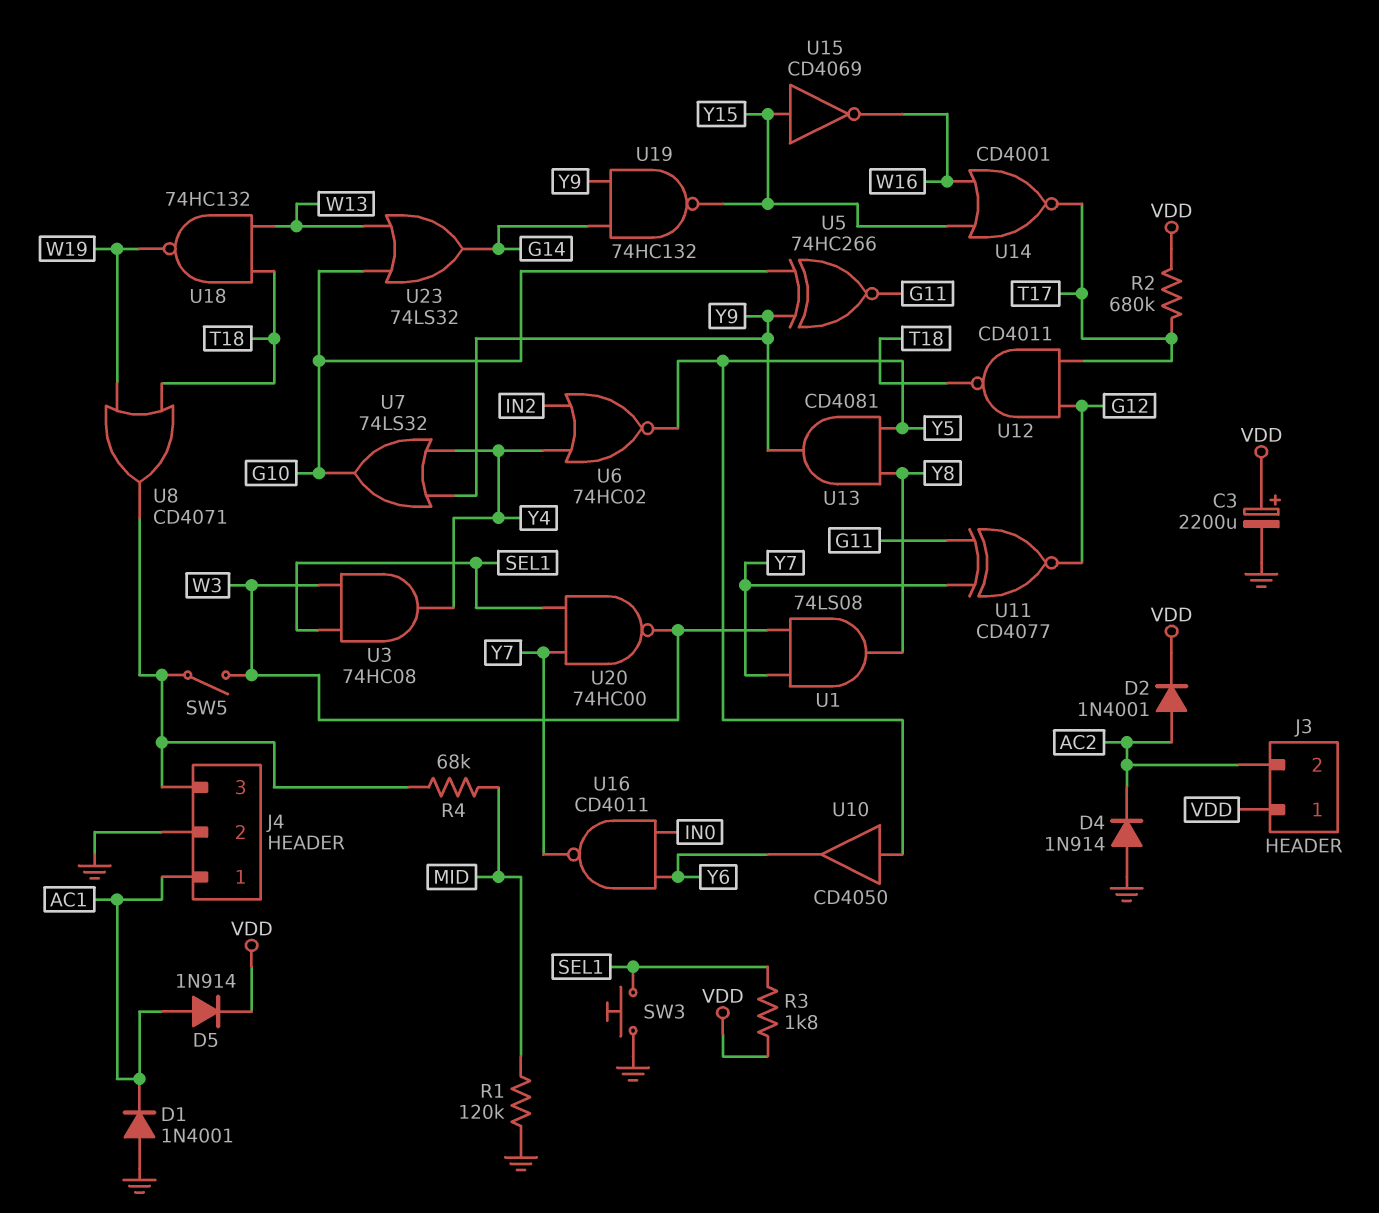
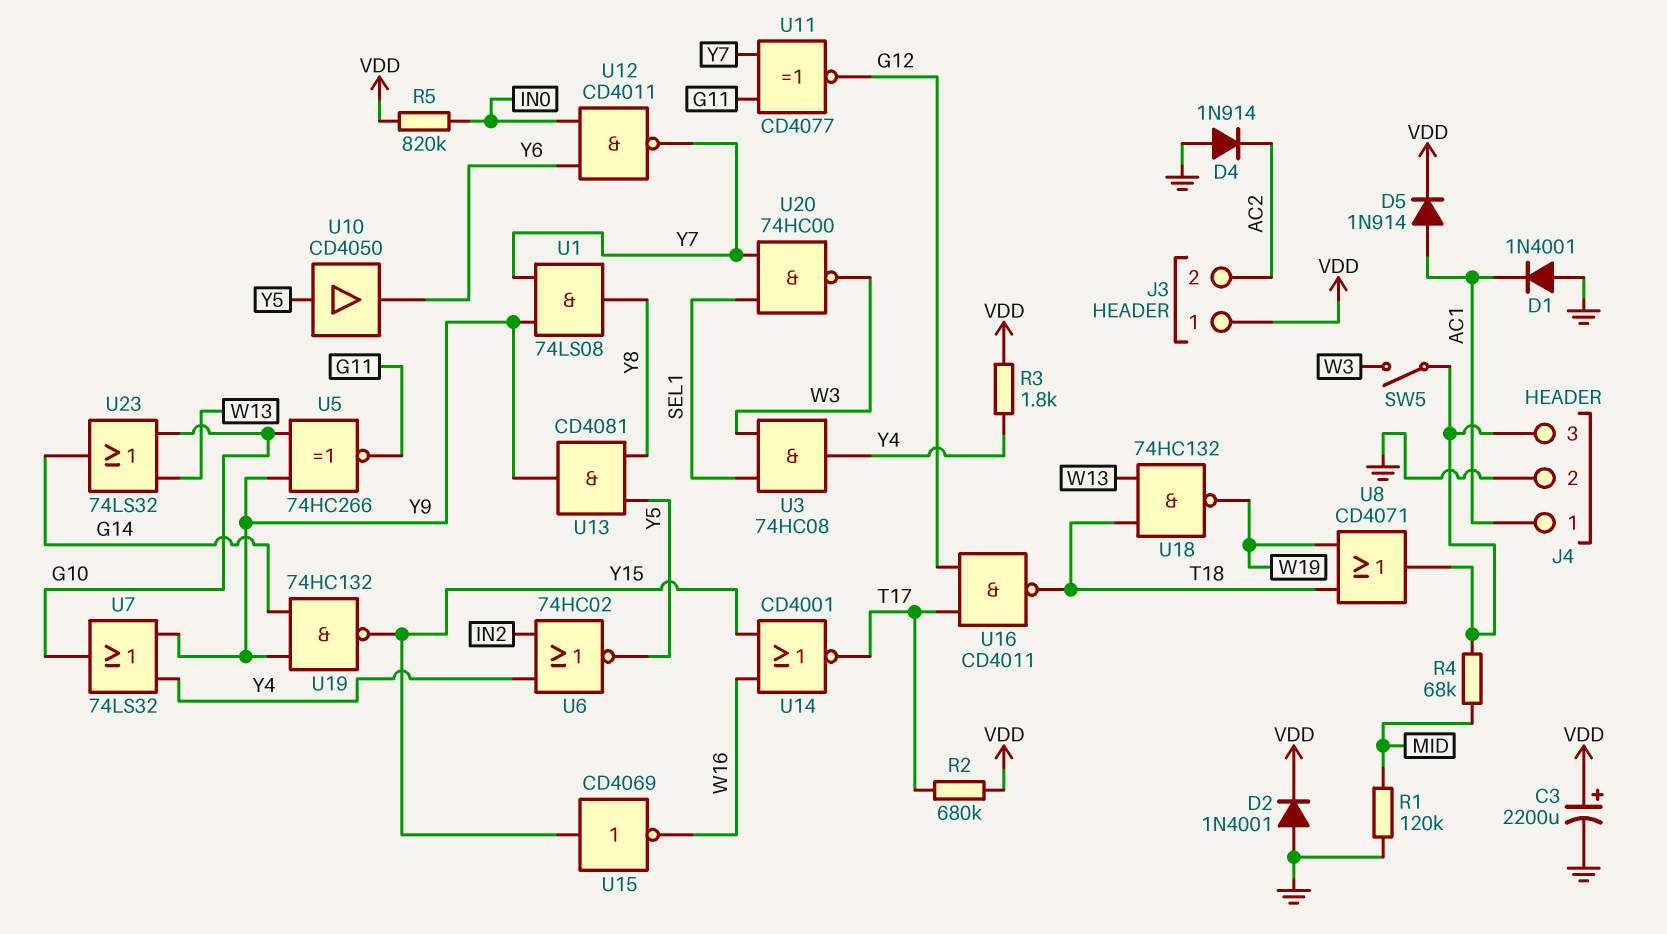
D2: diode 1N4001 (A AC2, K VDD) -> diode 1N4001 (A GND, K VDD)
R3: 1.8k (SEL1, VDD) -> 1.8k (VDD, Y4)
R5: none -> 820k (IN0, VDD)
SW3: button (GND, SEL1) -> none
U1: AND 74LS08 (in W3, in Y7, out Y8) -> AND 74LS08 (in Y7, in Y9, out Y8)
U12: NAND CD4011 (in G12, in T17, out T18) -> NAND CD4011 (in IN0, in Y6, out Y7)
U16: NAND CD4011 (in IN0, in Y6, out Y7) -> NAND CD4011 (in G12, in T17, out T18)

